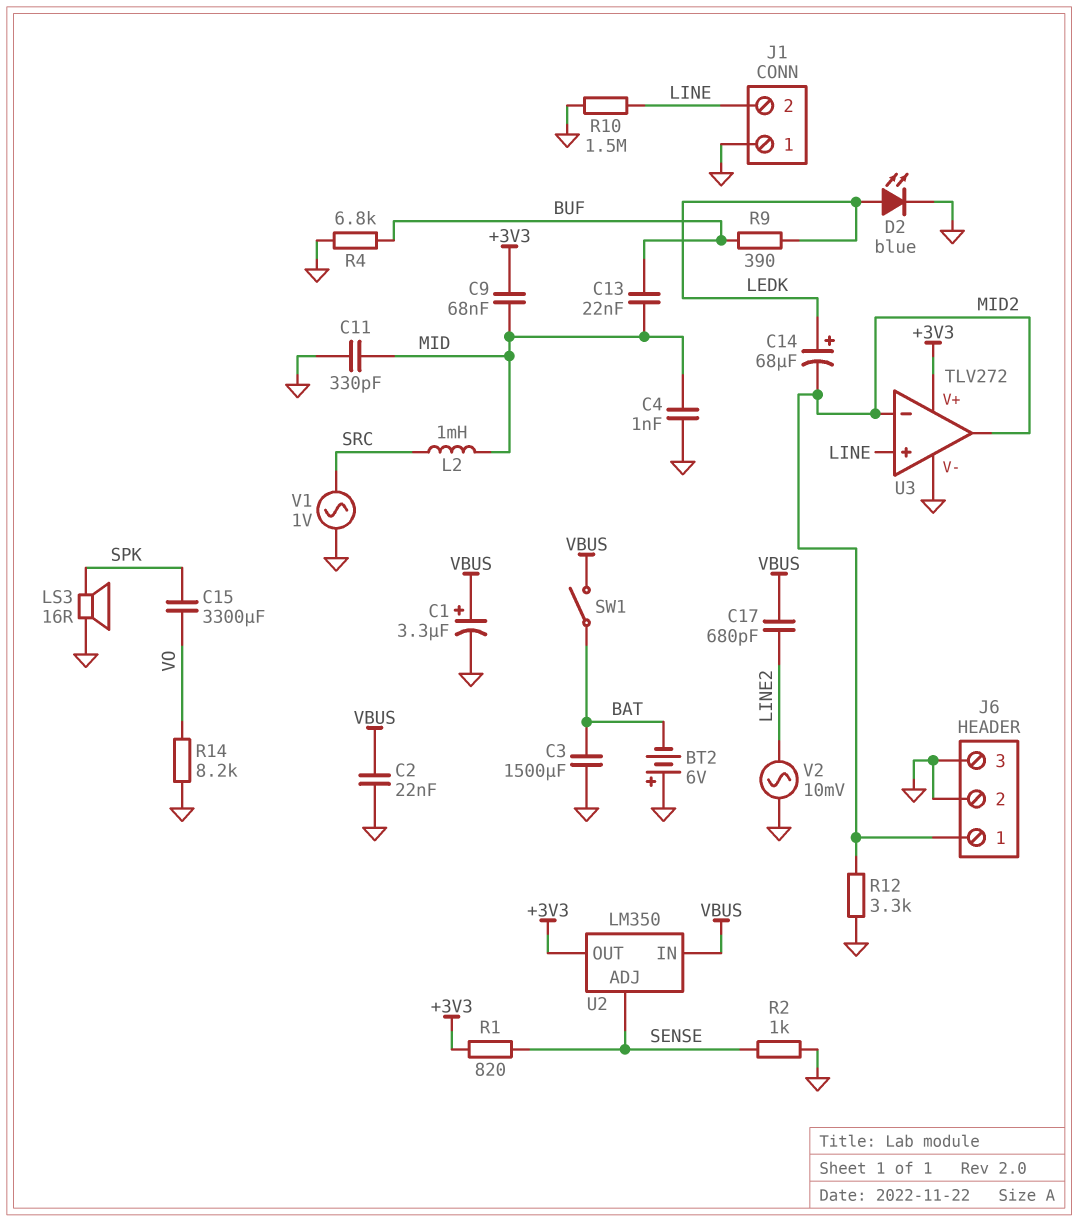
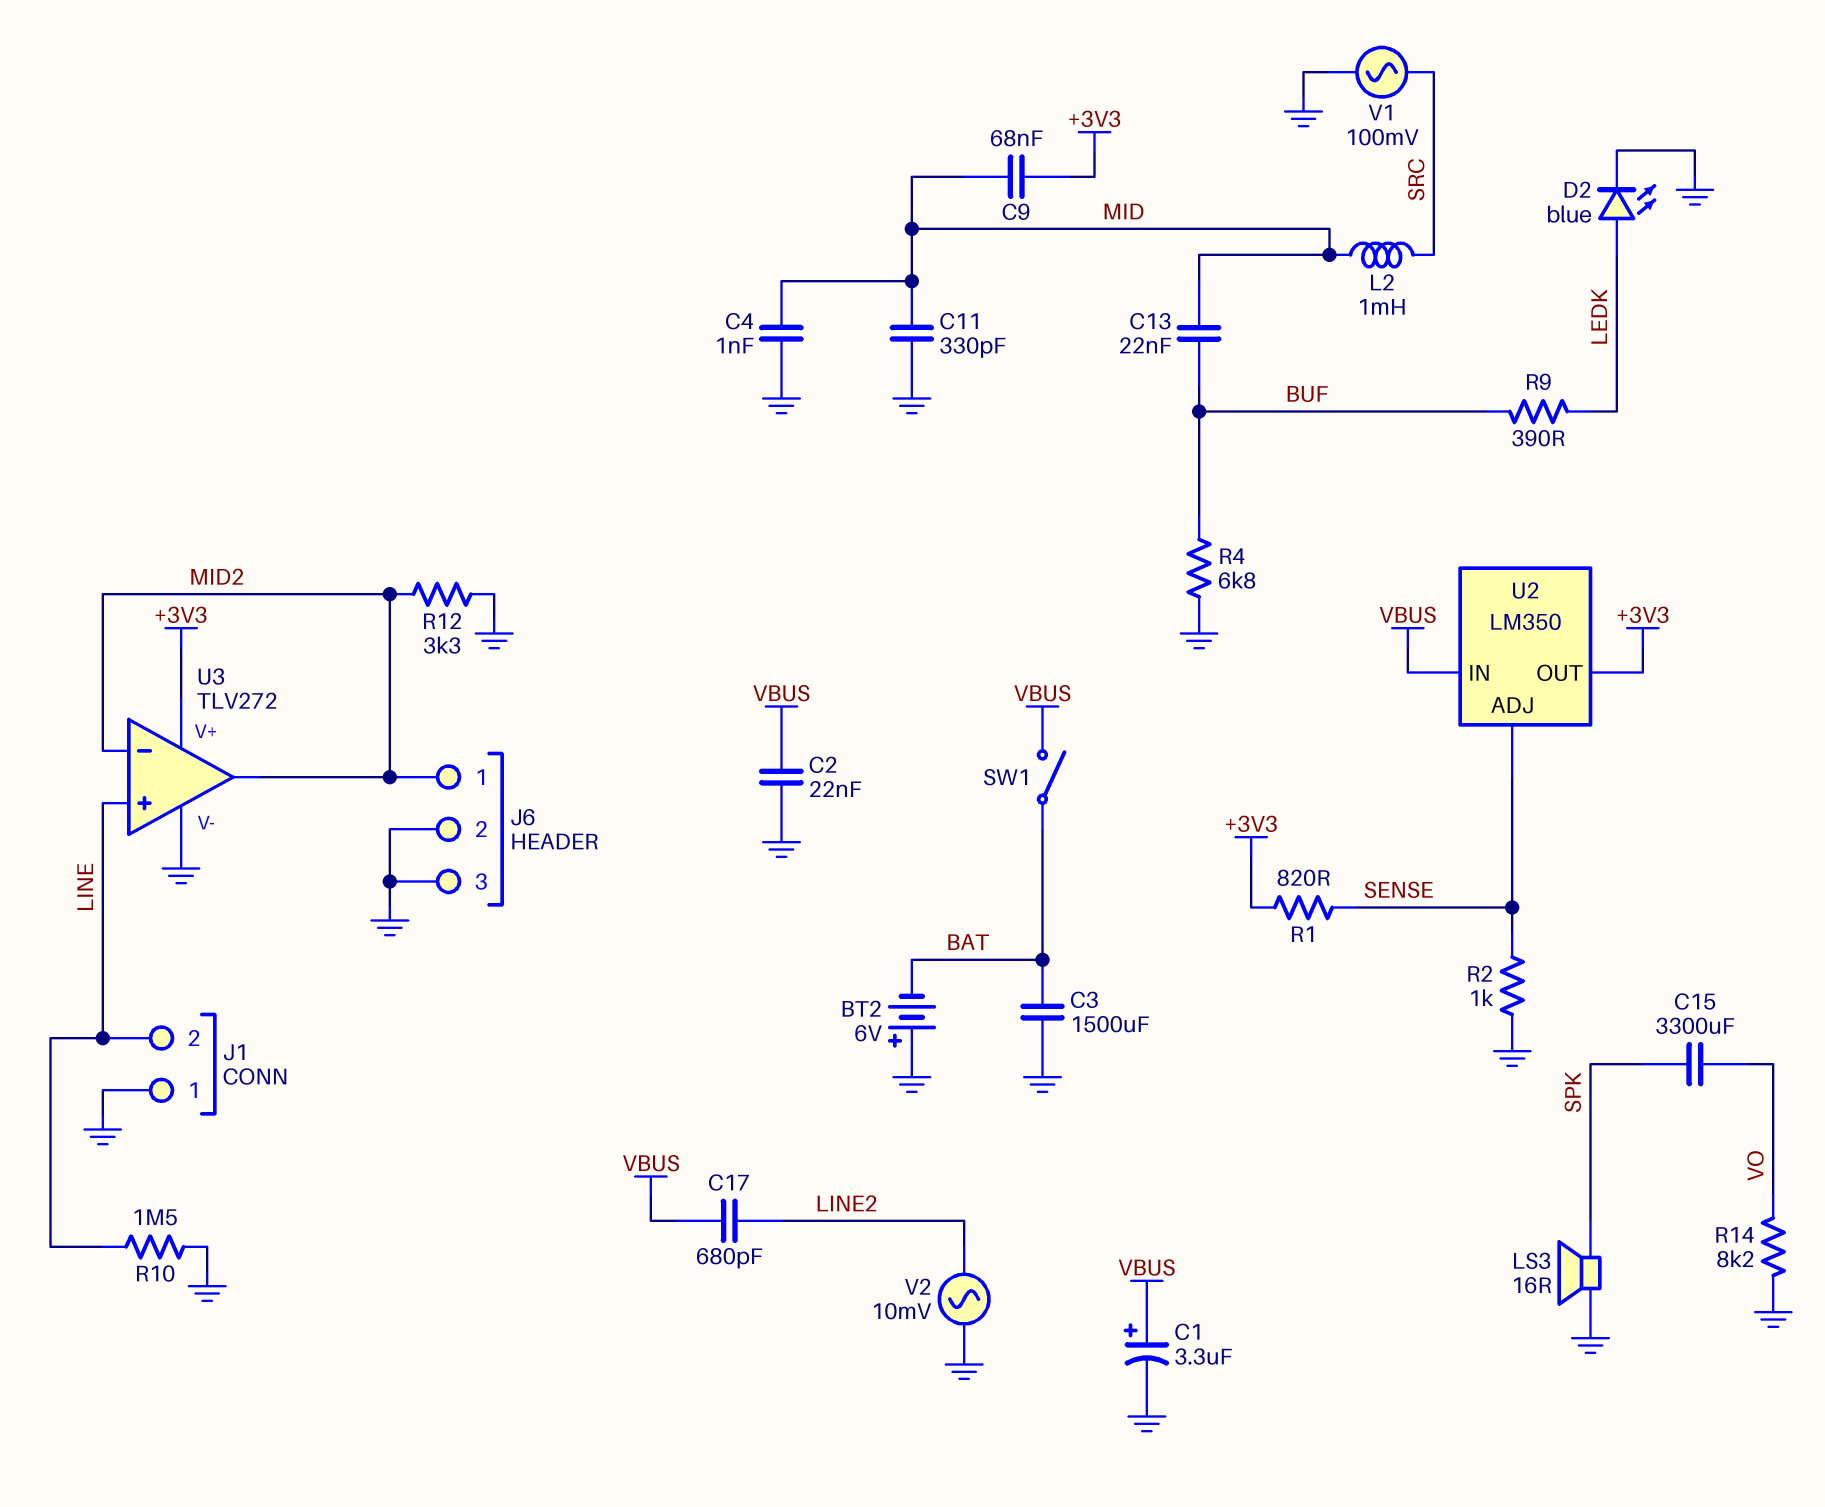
C14: 68uF (plus LEDK, minus MID2) -> none
V1: AC 1V (GND, SRC) -> AC 100mV (GND, SRC)

